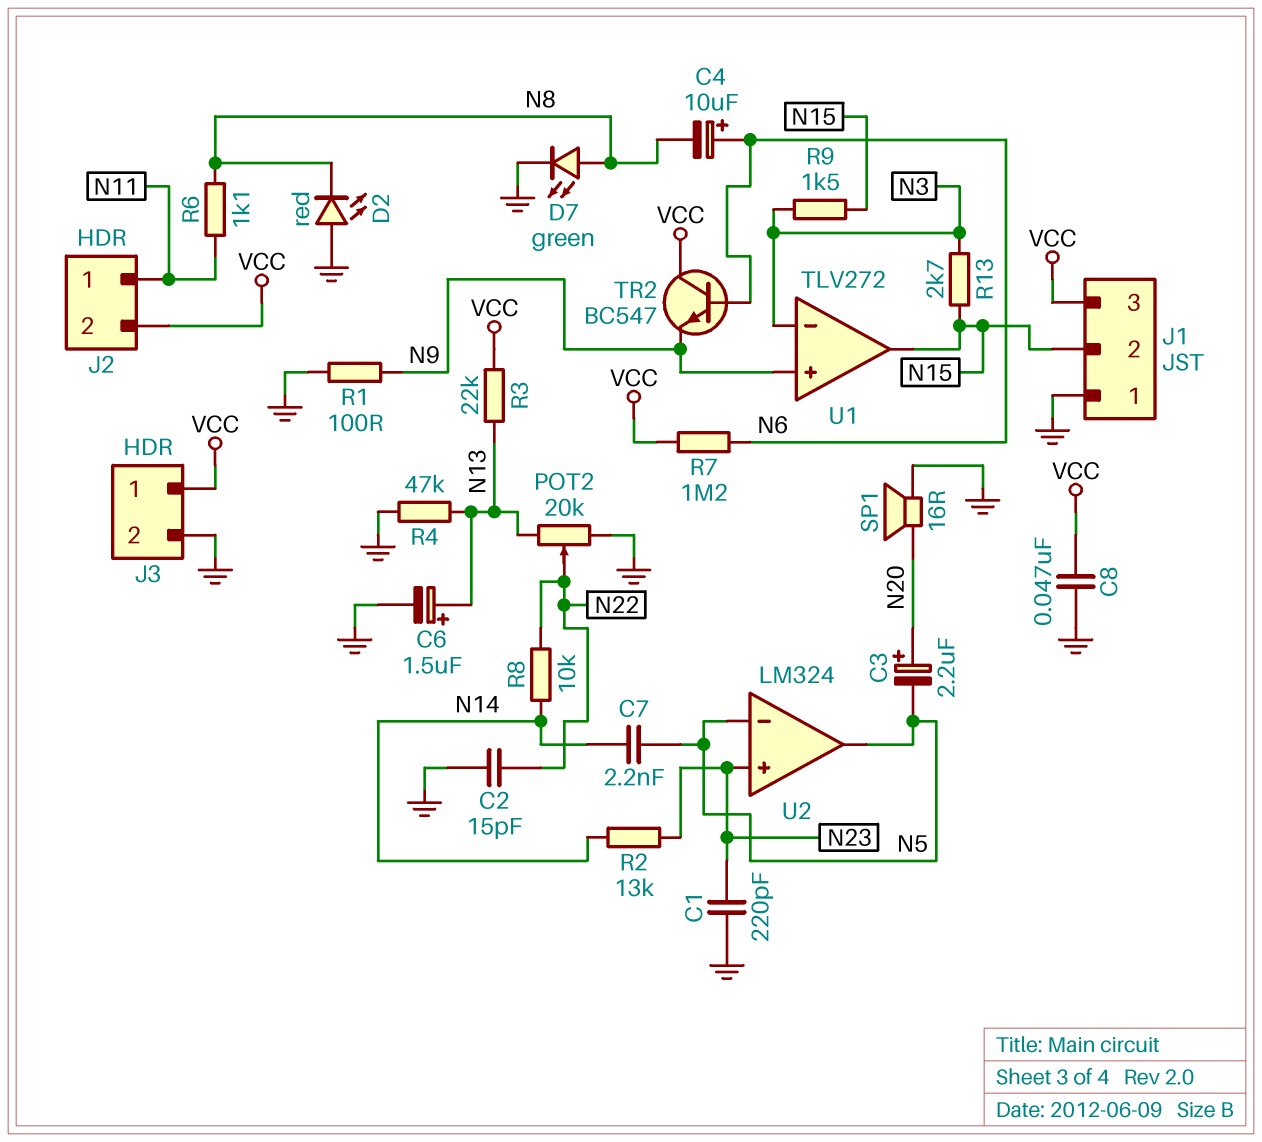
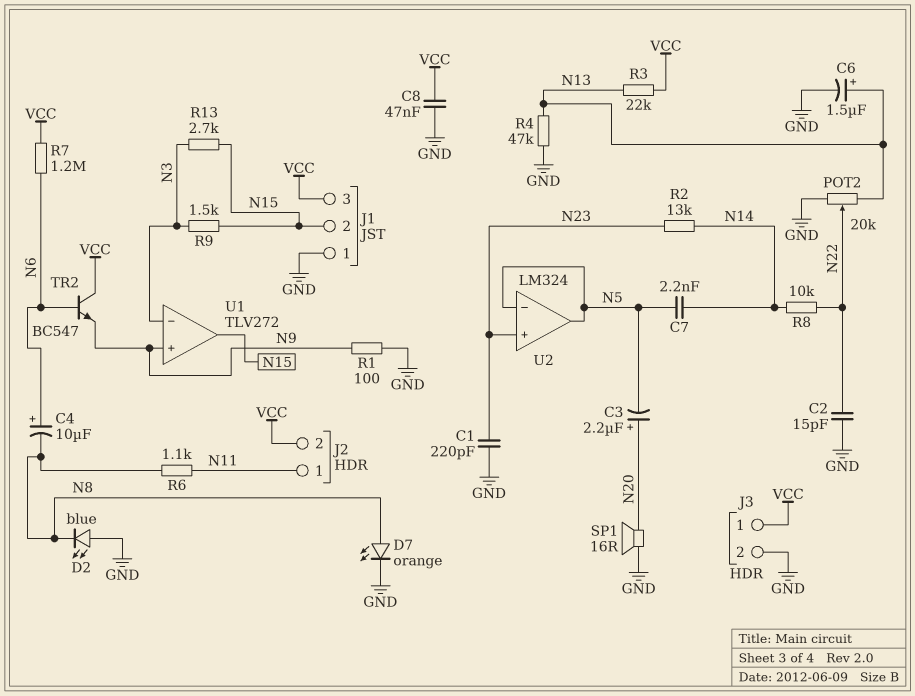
D2: LED red (A GND, K N8) -> LED blue (A GND, K N8)
D7: LED green (A N8, K GND) -> LED orange (A N8, K GND)

